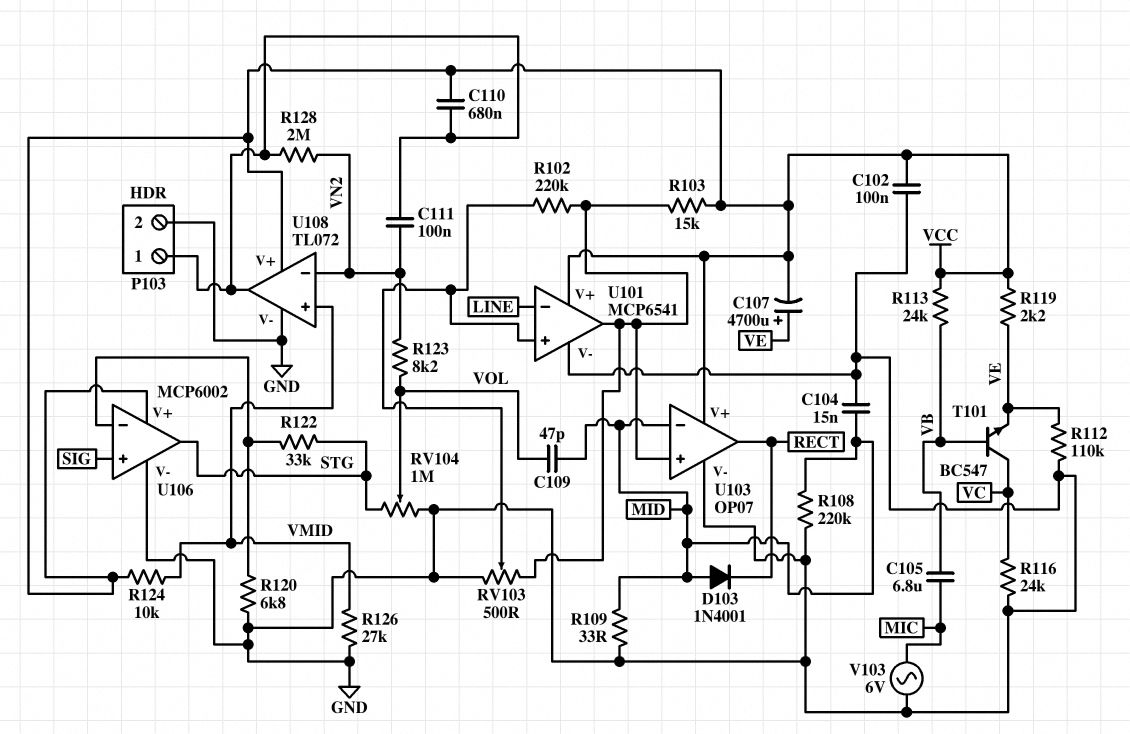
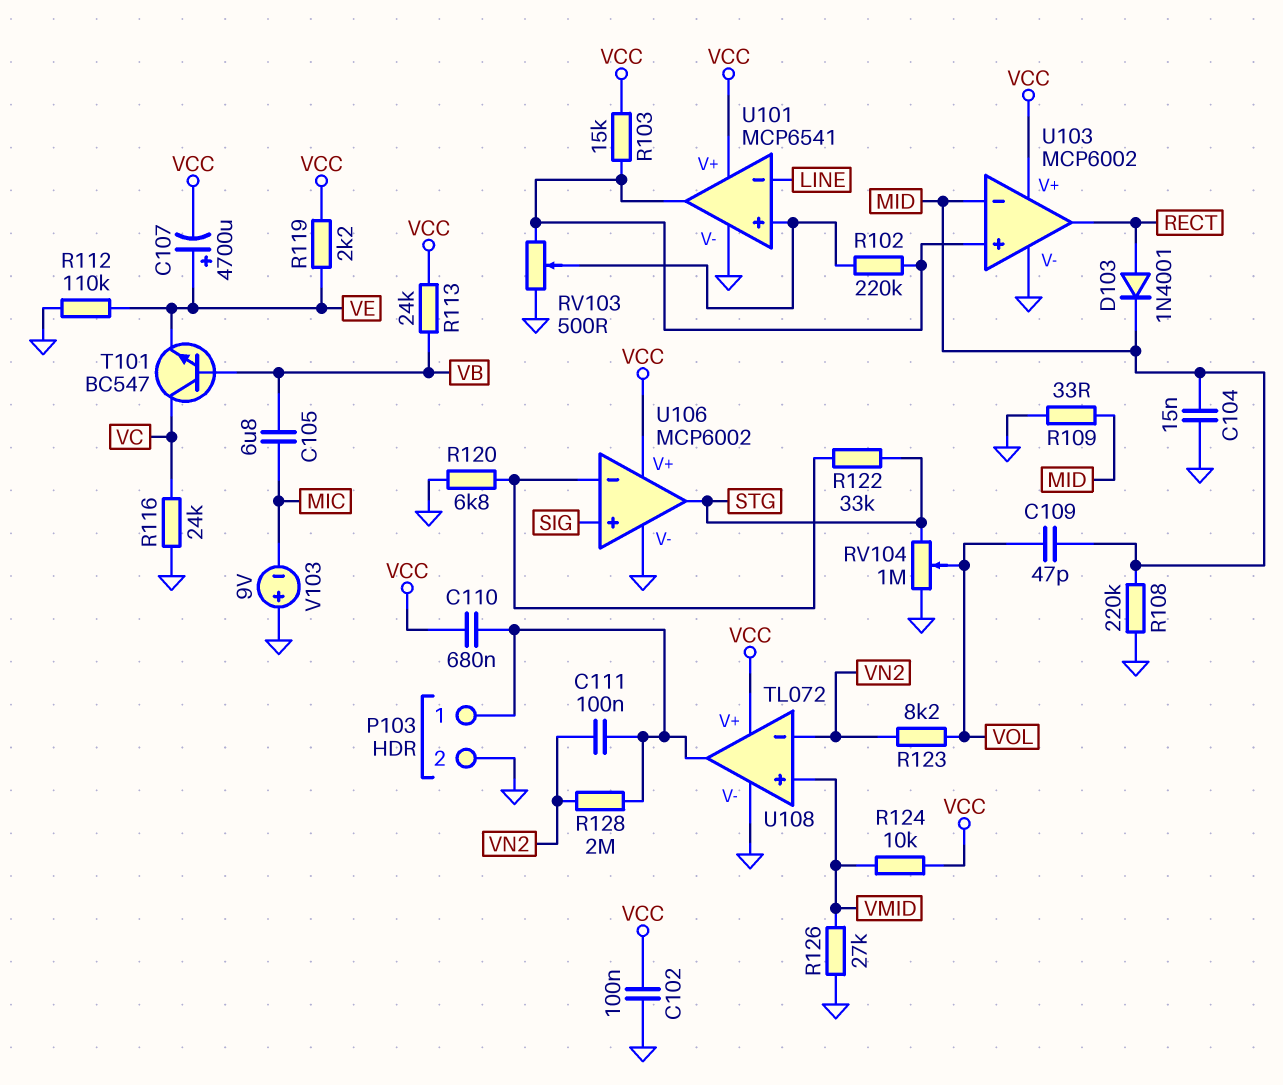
D103: diode 1N4001 (A MID, K RECT) -> diode 1N4001 (A RECT, K MID)
U103: OP07 -> MCP6002
V103: AC 6V (GND, MIC) -> 9V (plus GND, minus MIC)

